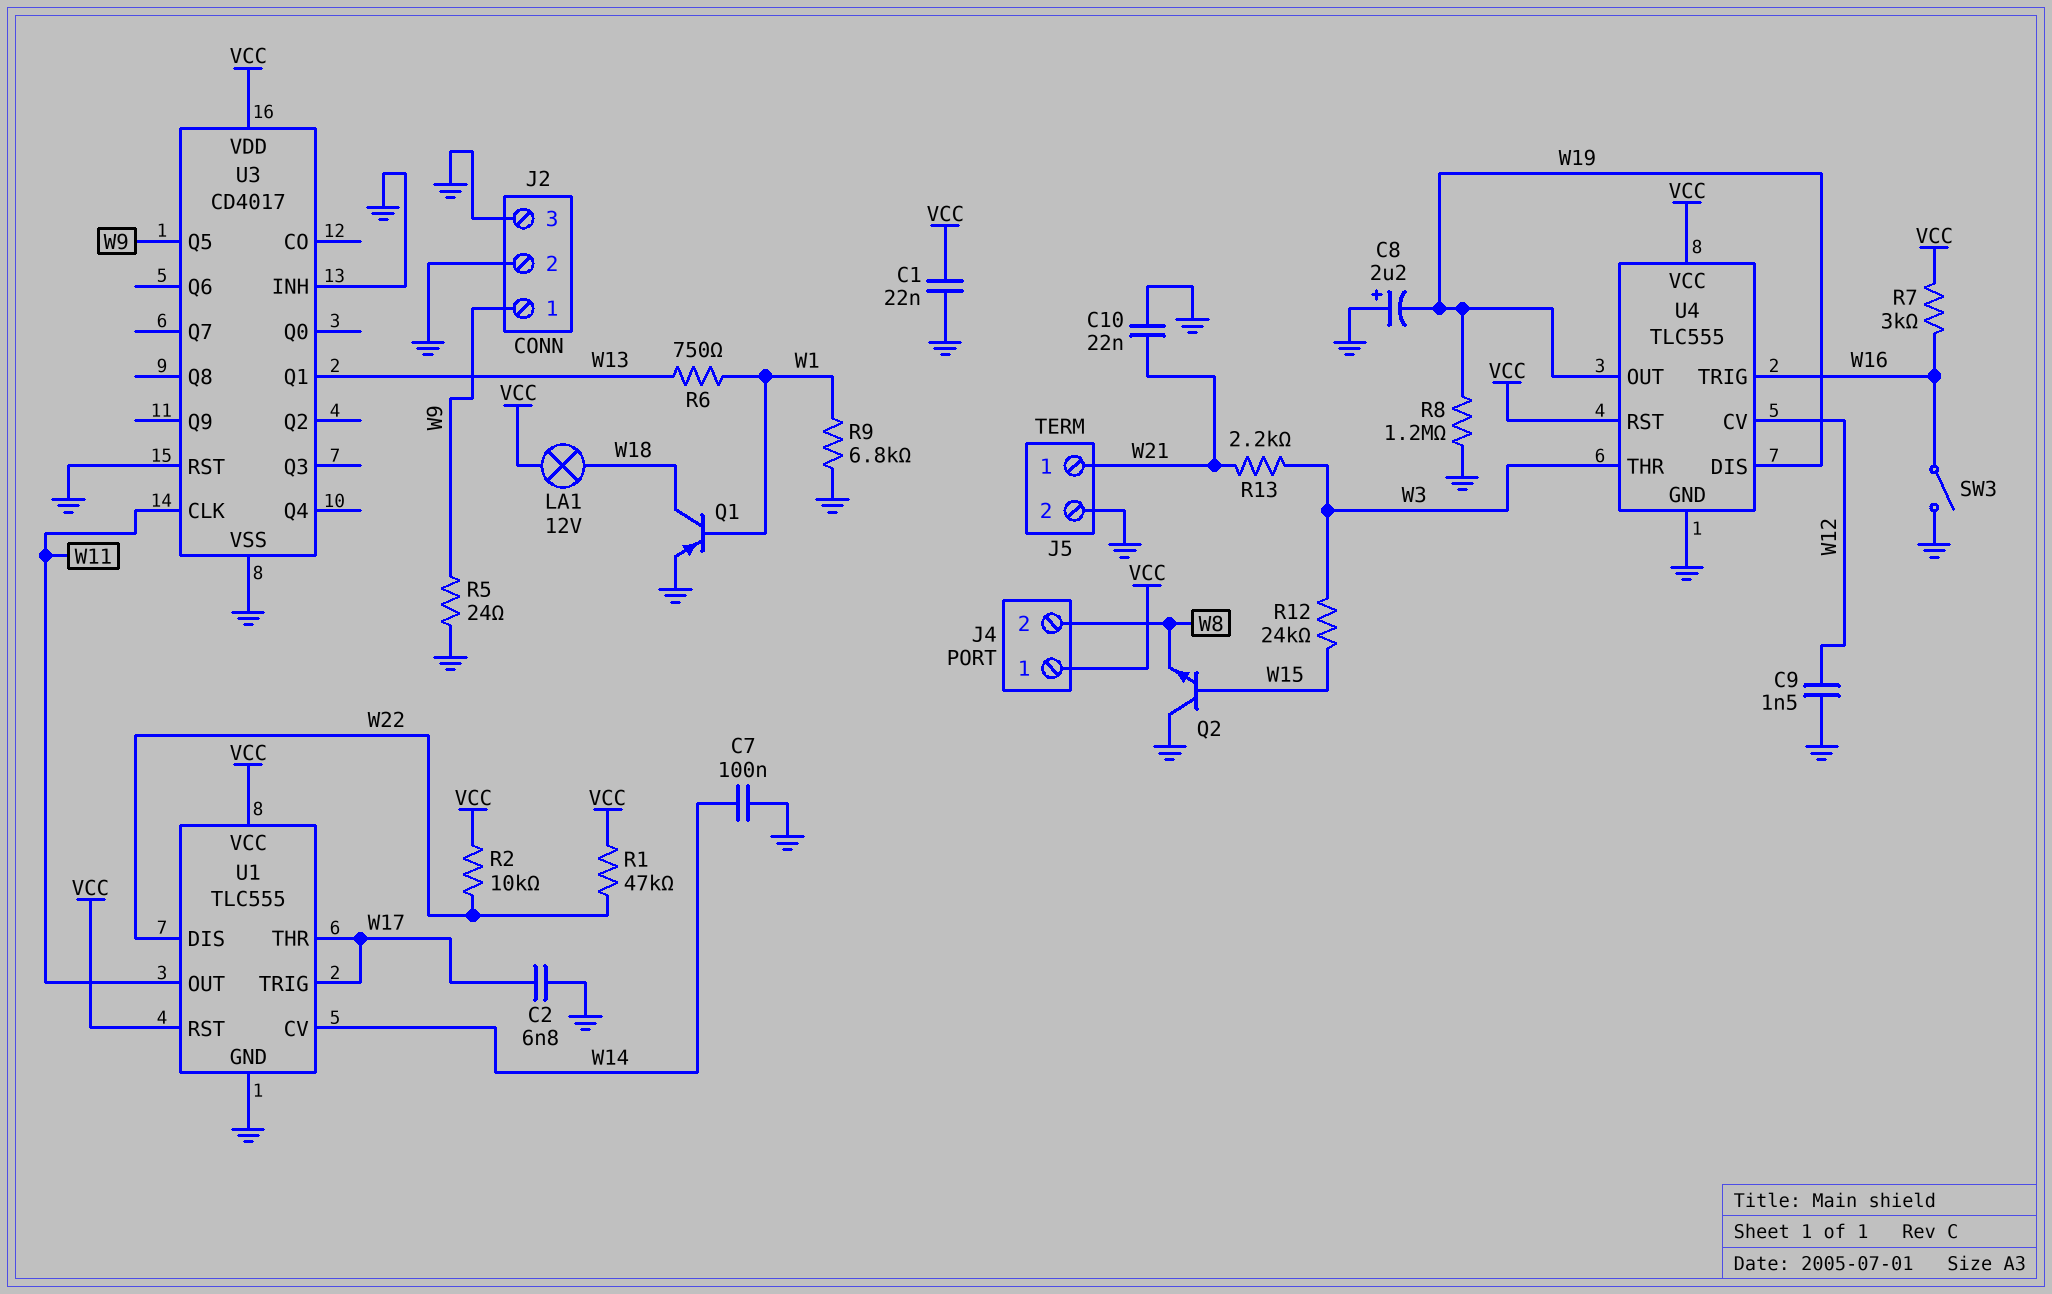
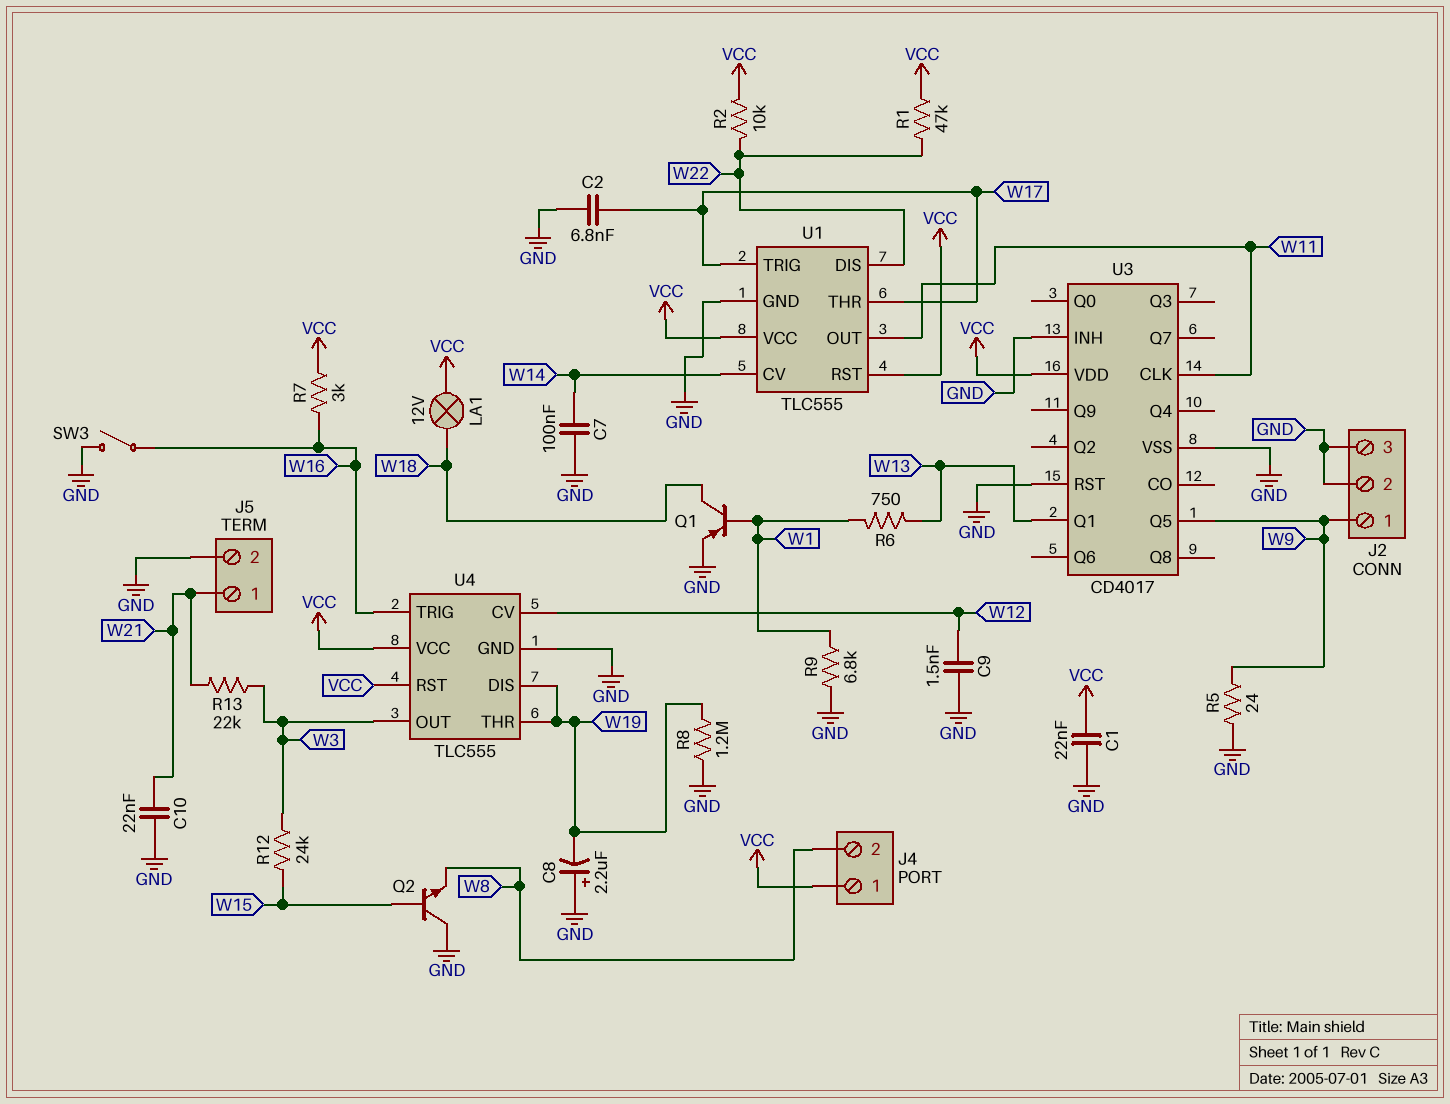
R13: 2.2k (W3, W21) -> 22k (W3, W21)
U4 pin OUT: W19 -> W3
U4 pin THR: W3 -> W19

